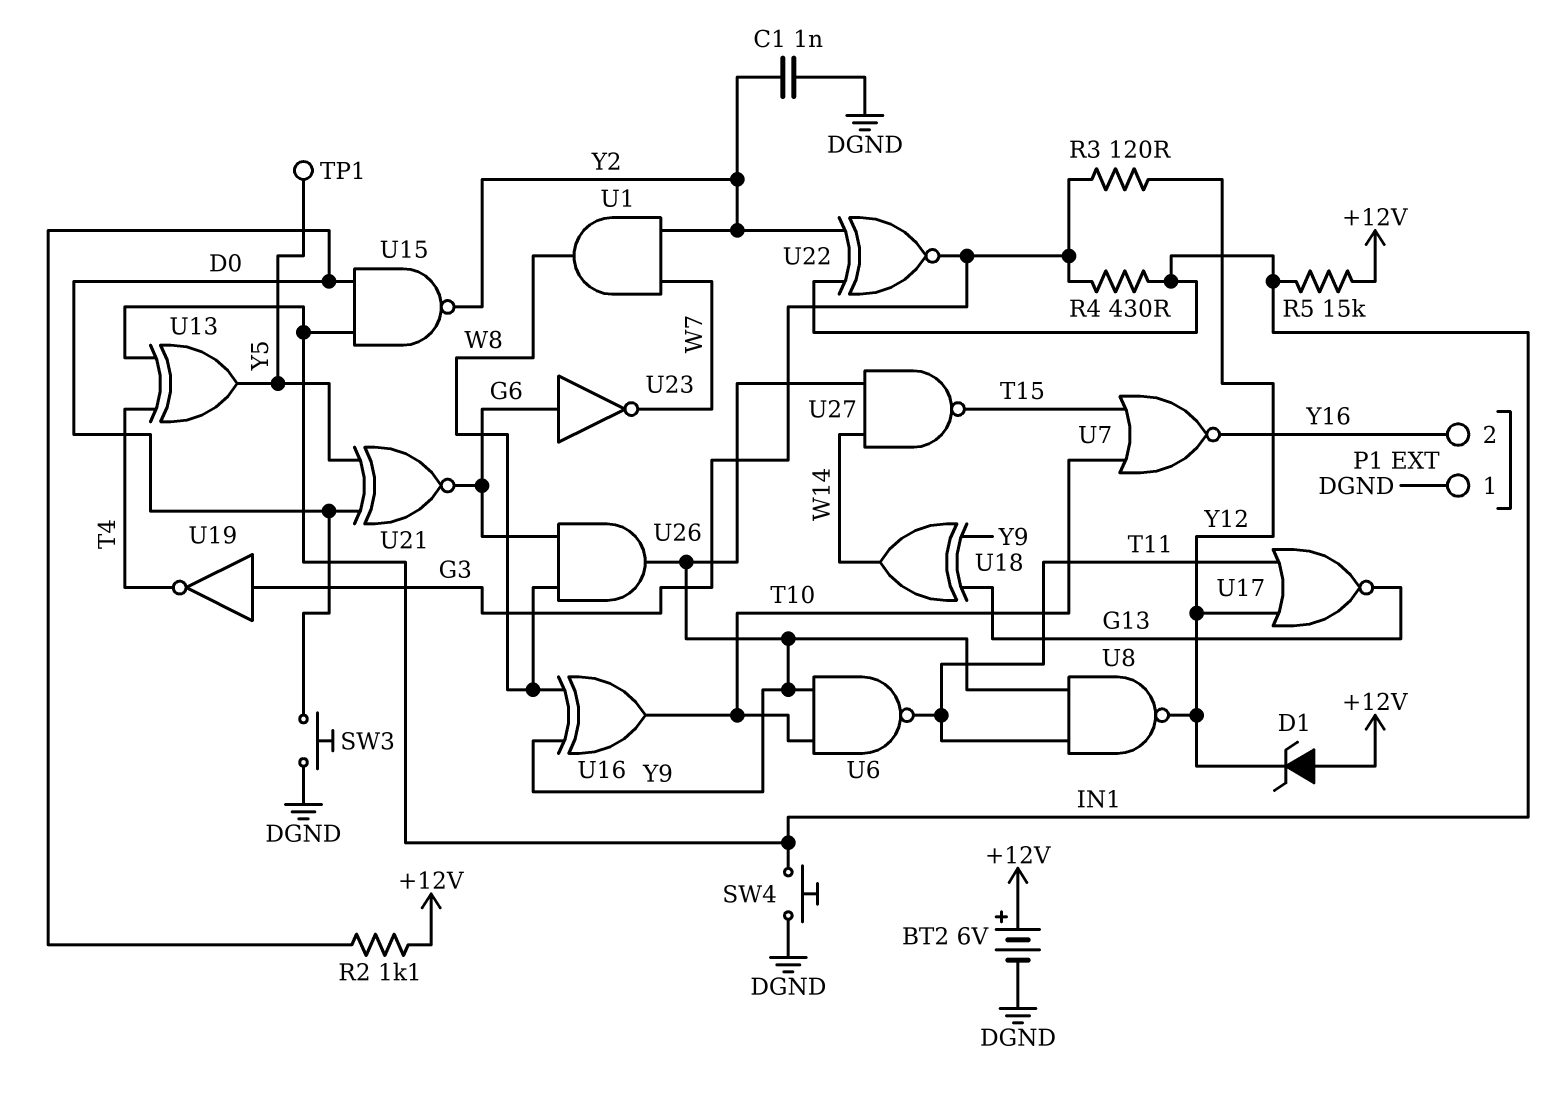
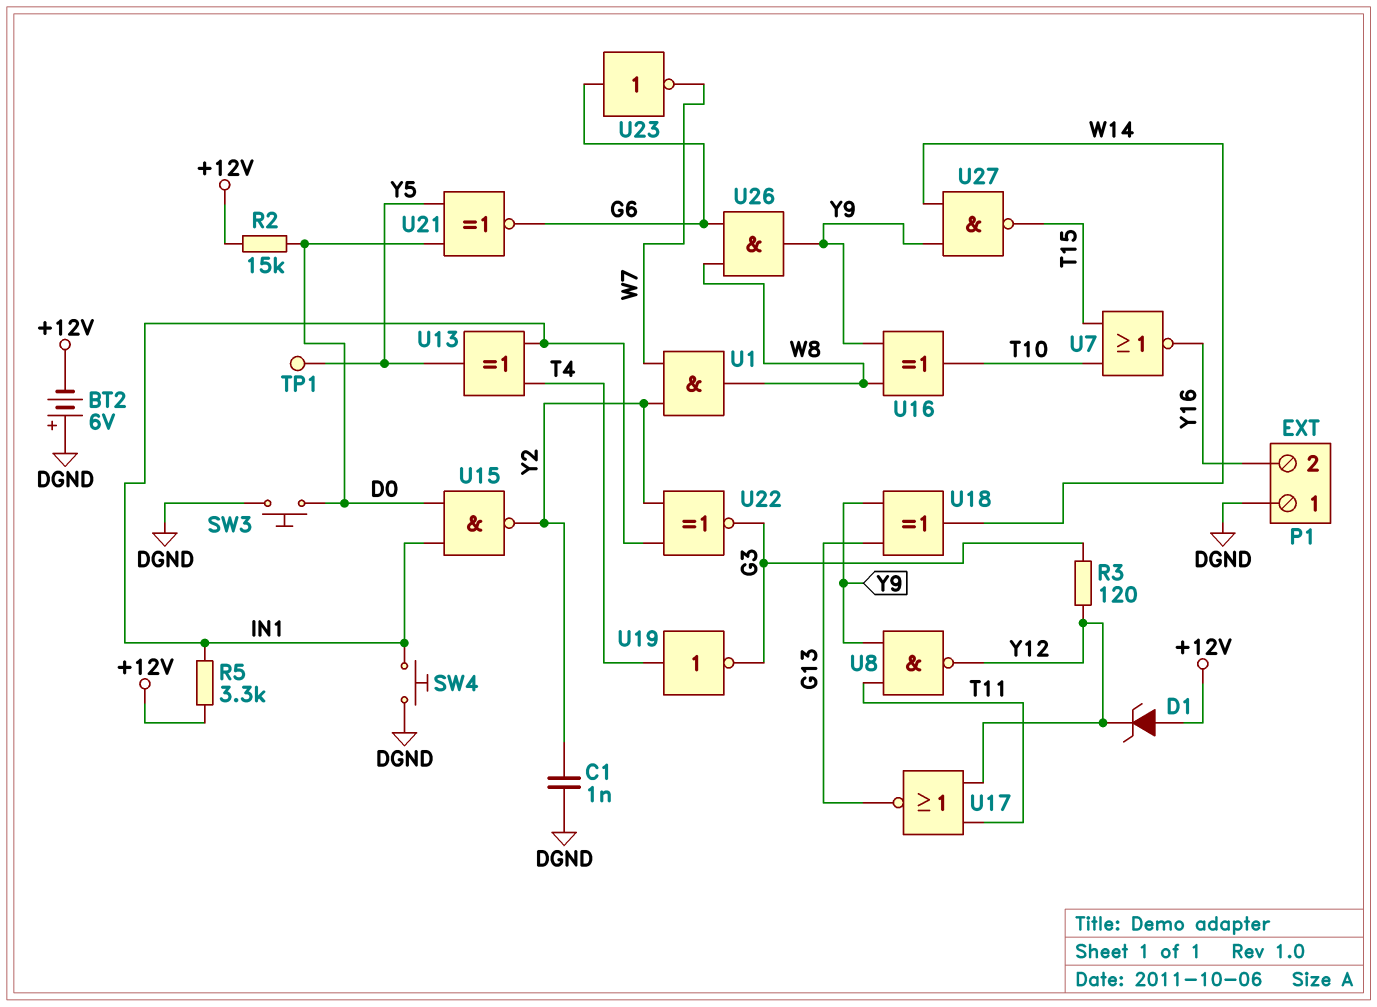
BT2: 6V (plus +12V, minus DGND) -> 6V (plus DGND, minus +12V)
R2: 1.1k (+12V, D0) -> 15k (+12V, D0)
R4: 430 (G3, IN1) -> none
R5: 15k (+12V, IN1) -> 3.3k (+12V, IN1)
U6: NAND (in T10, in Y9, out T11) -> none
U19: NOT (in G3, out T4) -> NOT (in T4, out G3)

